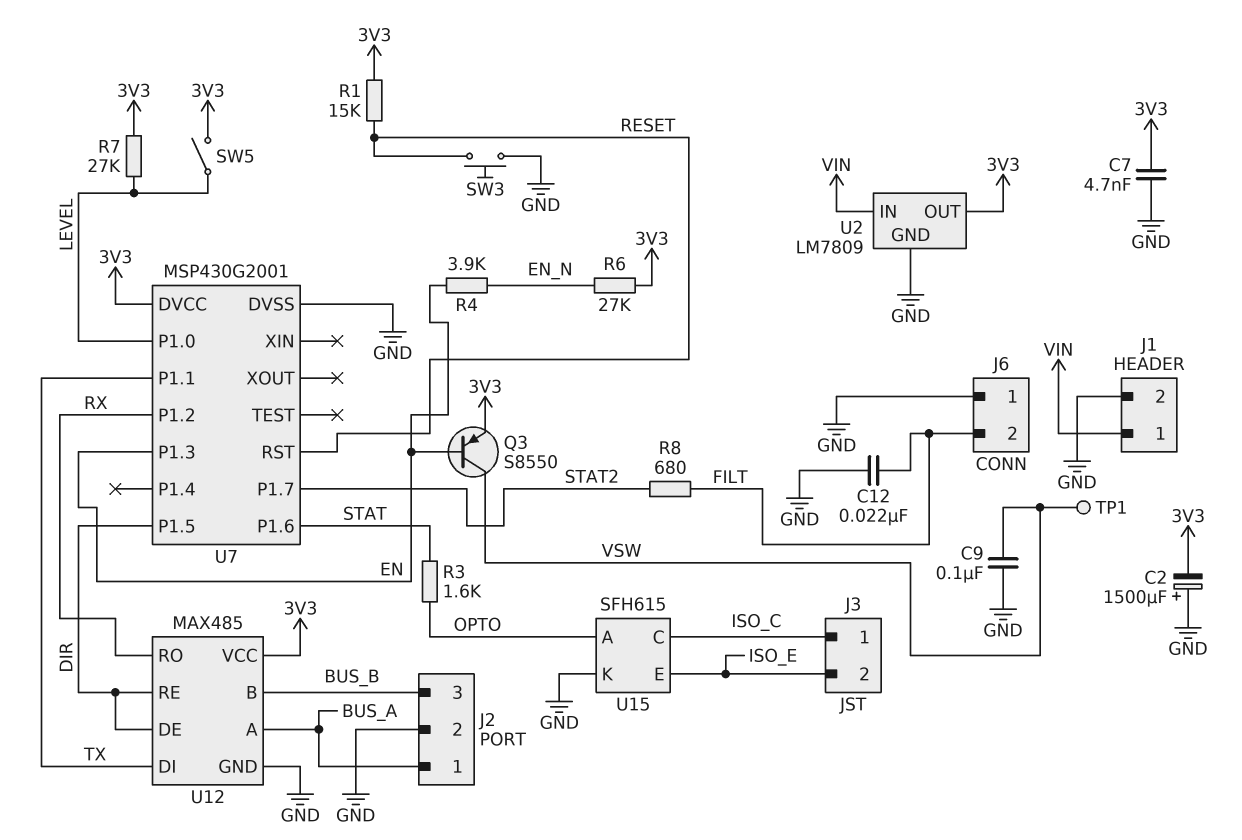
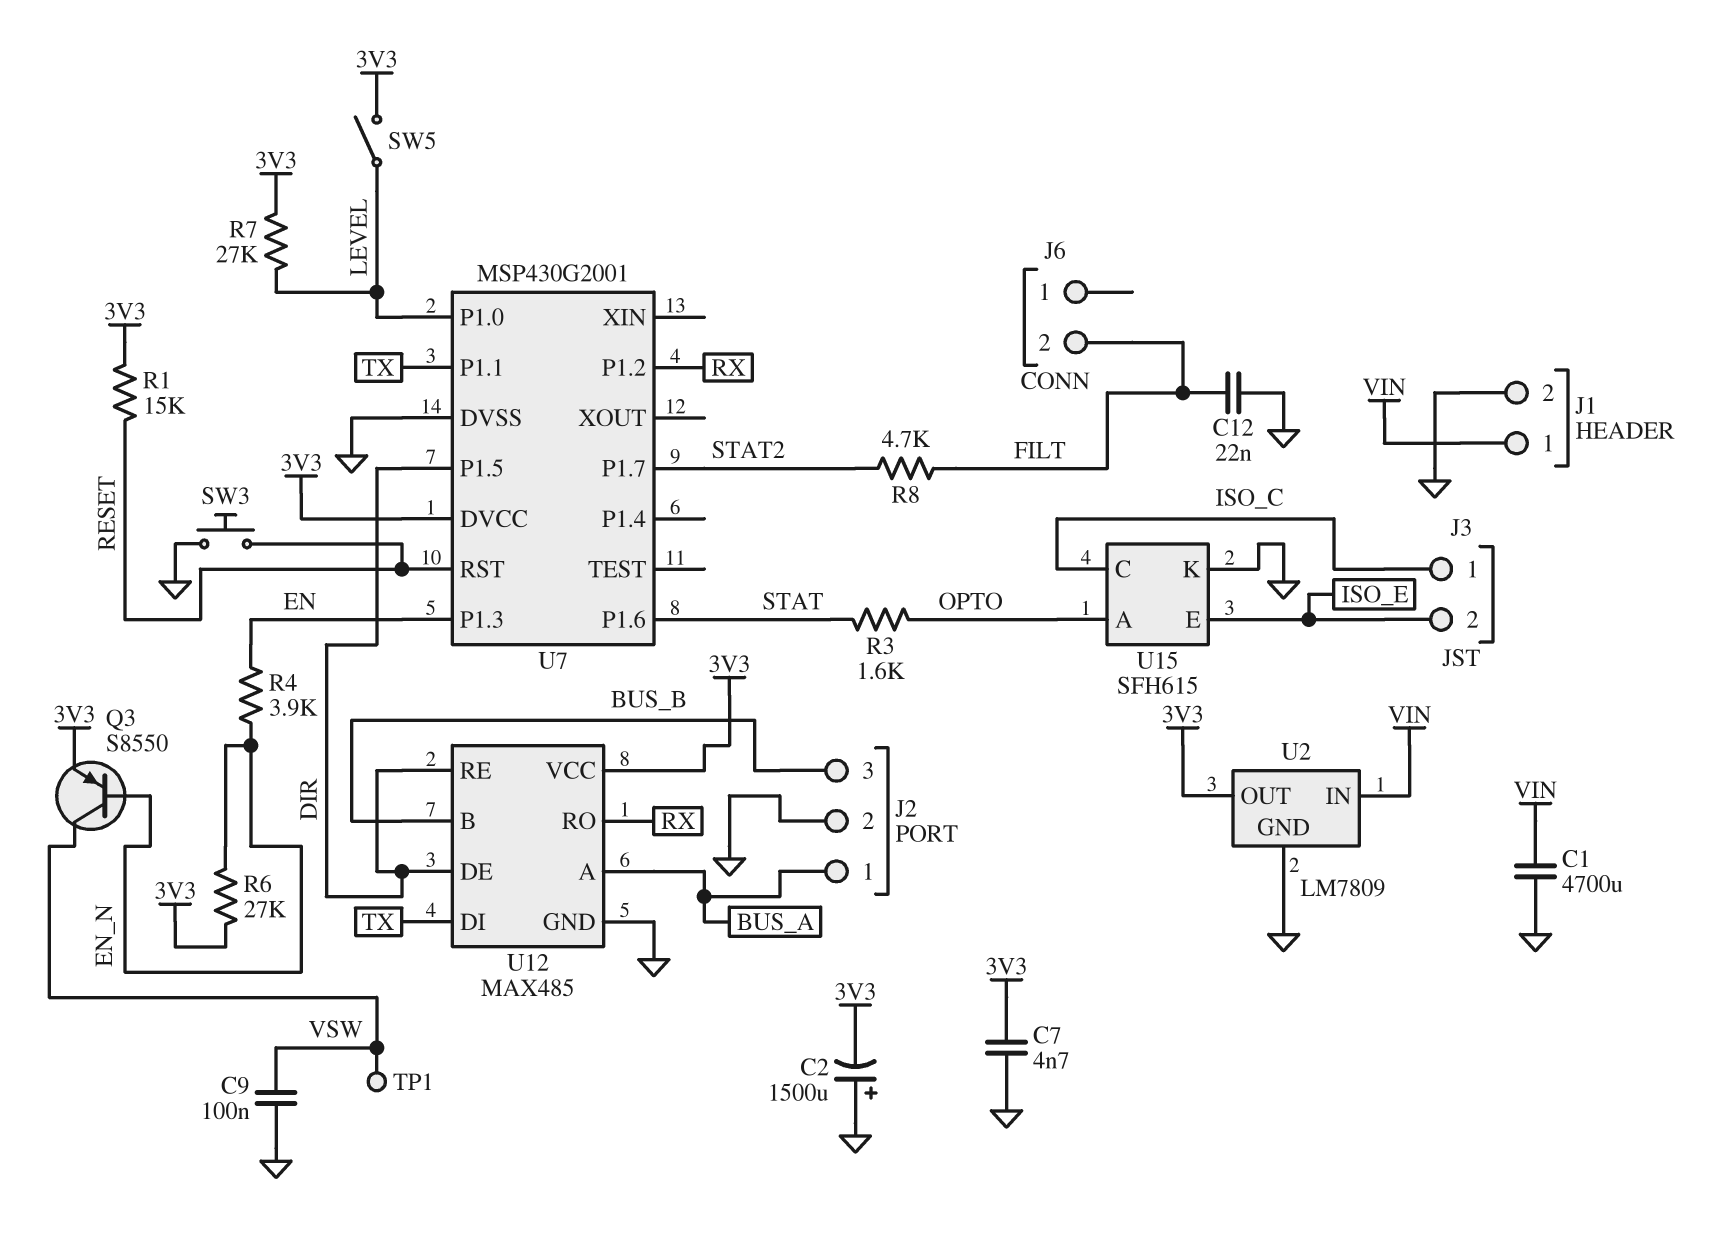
C1: none -> 4700uF (GND, VIN)
J6 pin 1: GND -> none
Q3: PNP S8550 (B EN, C VSW, E 3V3) -> PNP S8550 (B EN_N, C VSW, E 3V3)
R8: 680 (FILT, STAT2) -> 4.7k (FILT, STAT2)

